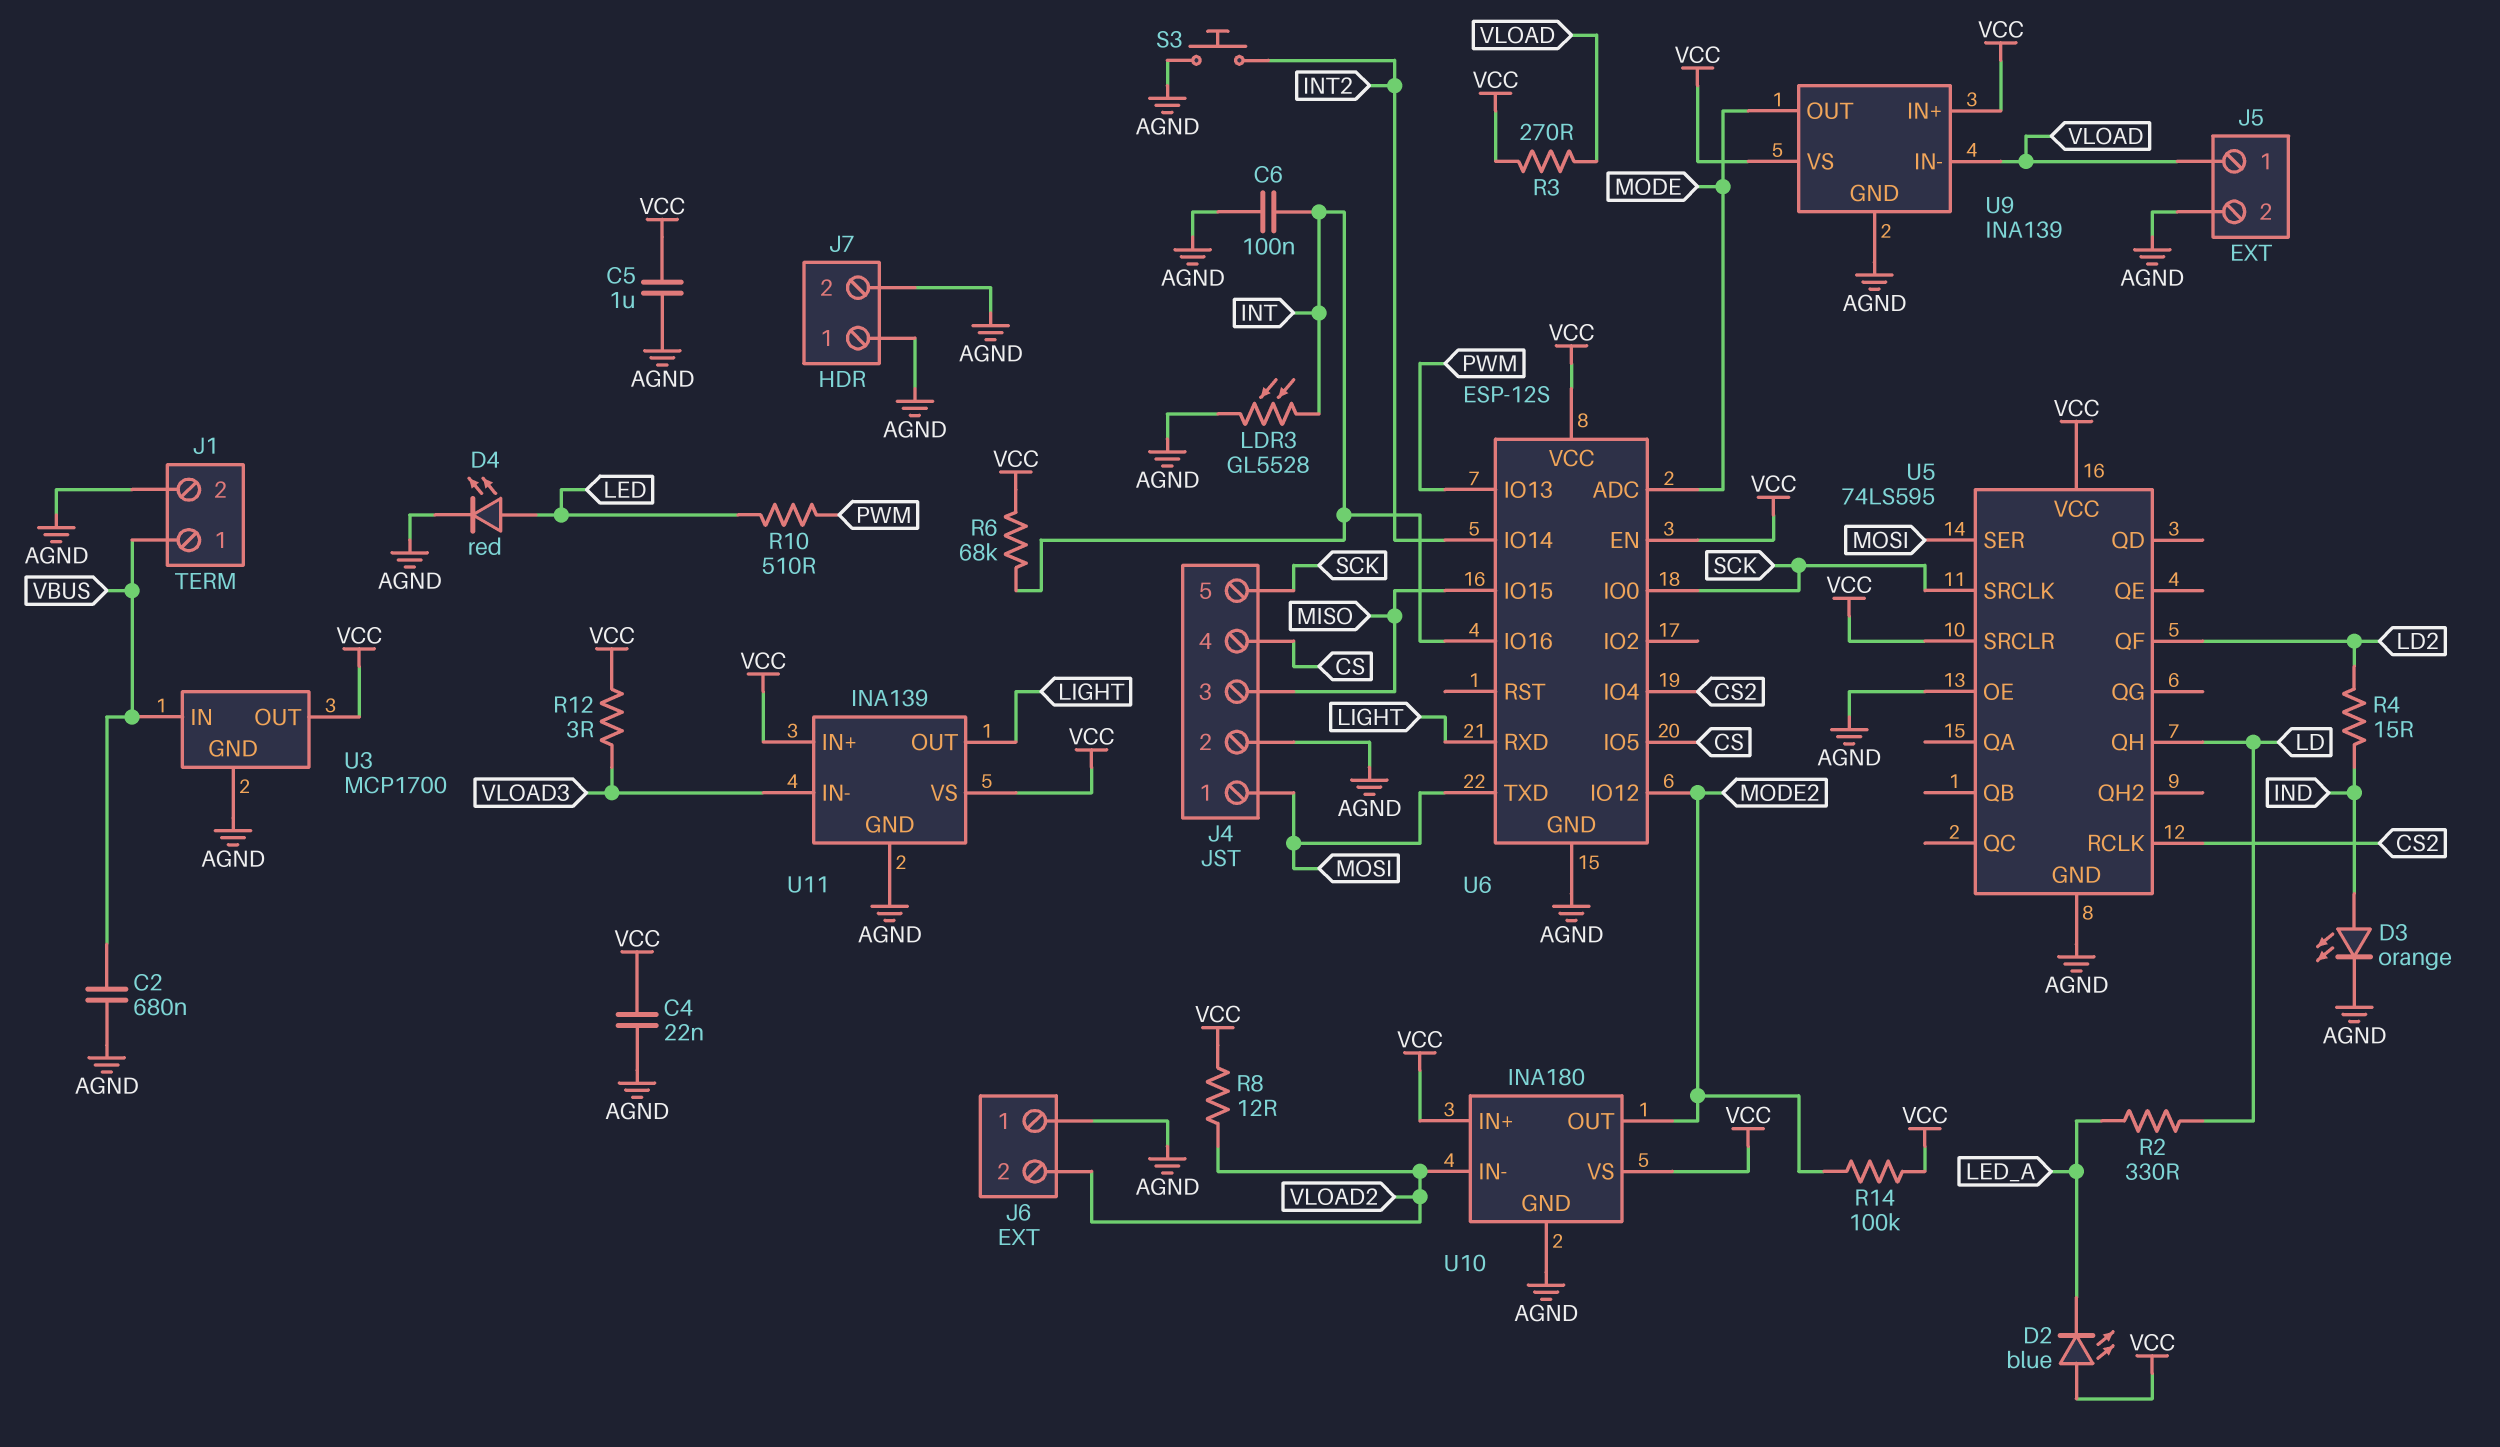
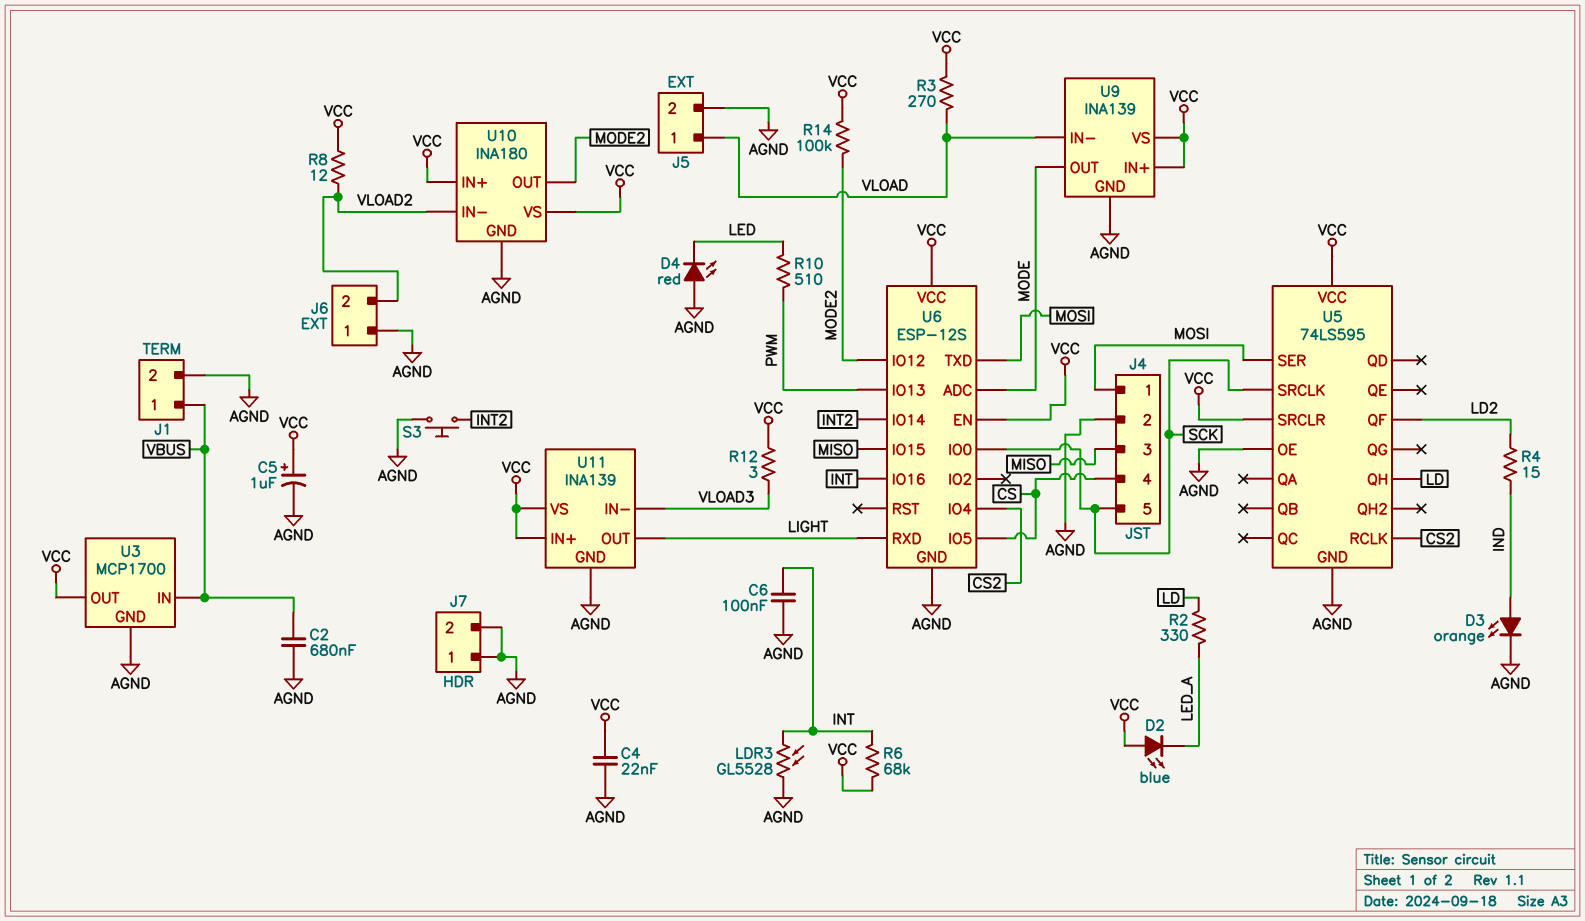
C5: 1uF (AGND, VCC) -> 1uF (plus VCC, minus AGND)
D4: LED red (A LED, K AGND) -> LED red (A AGND, K LED)

